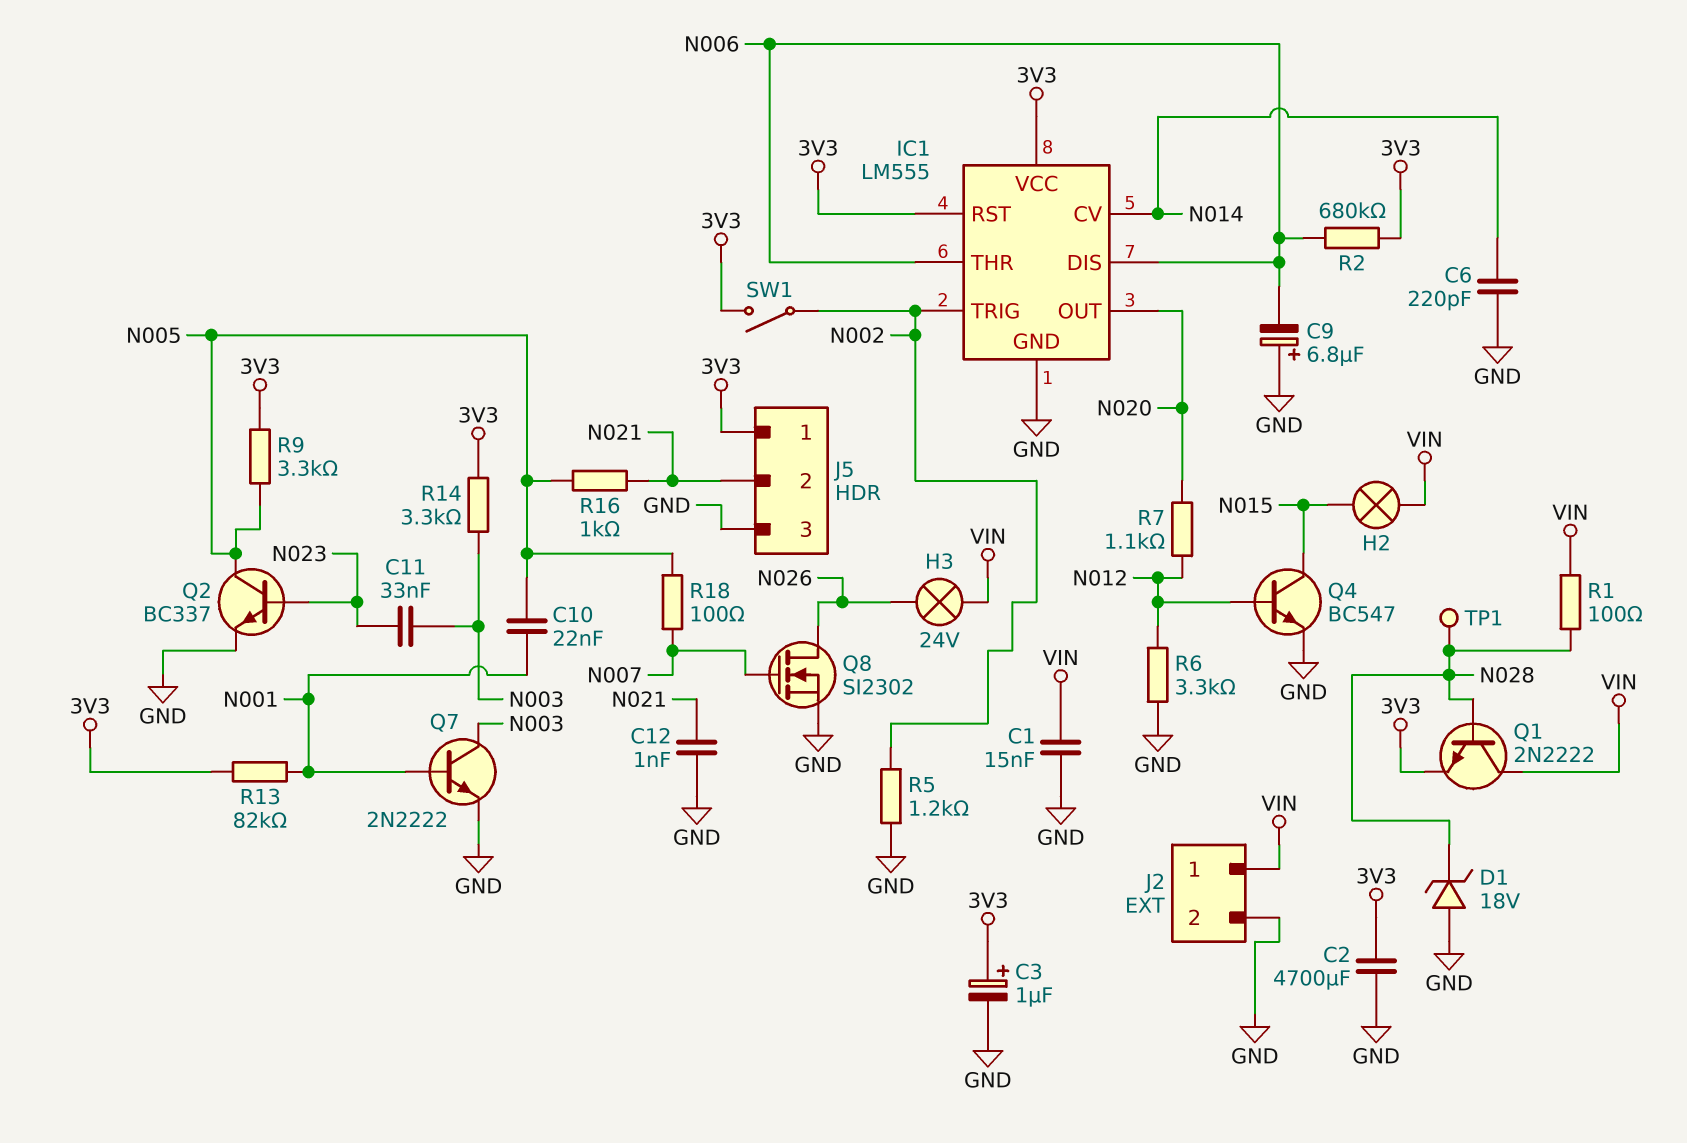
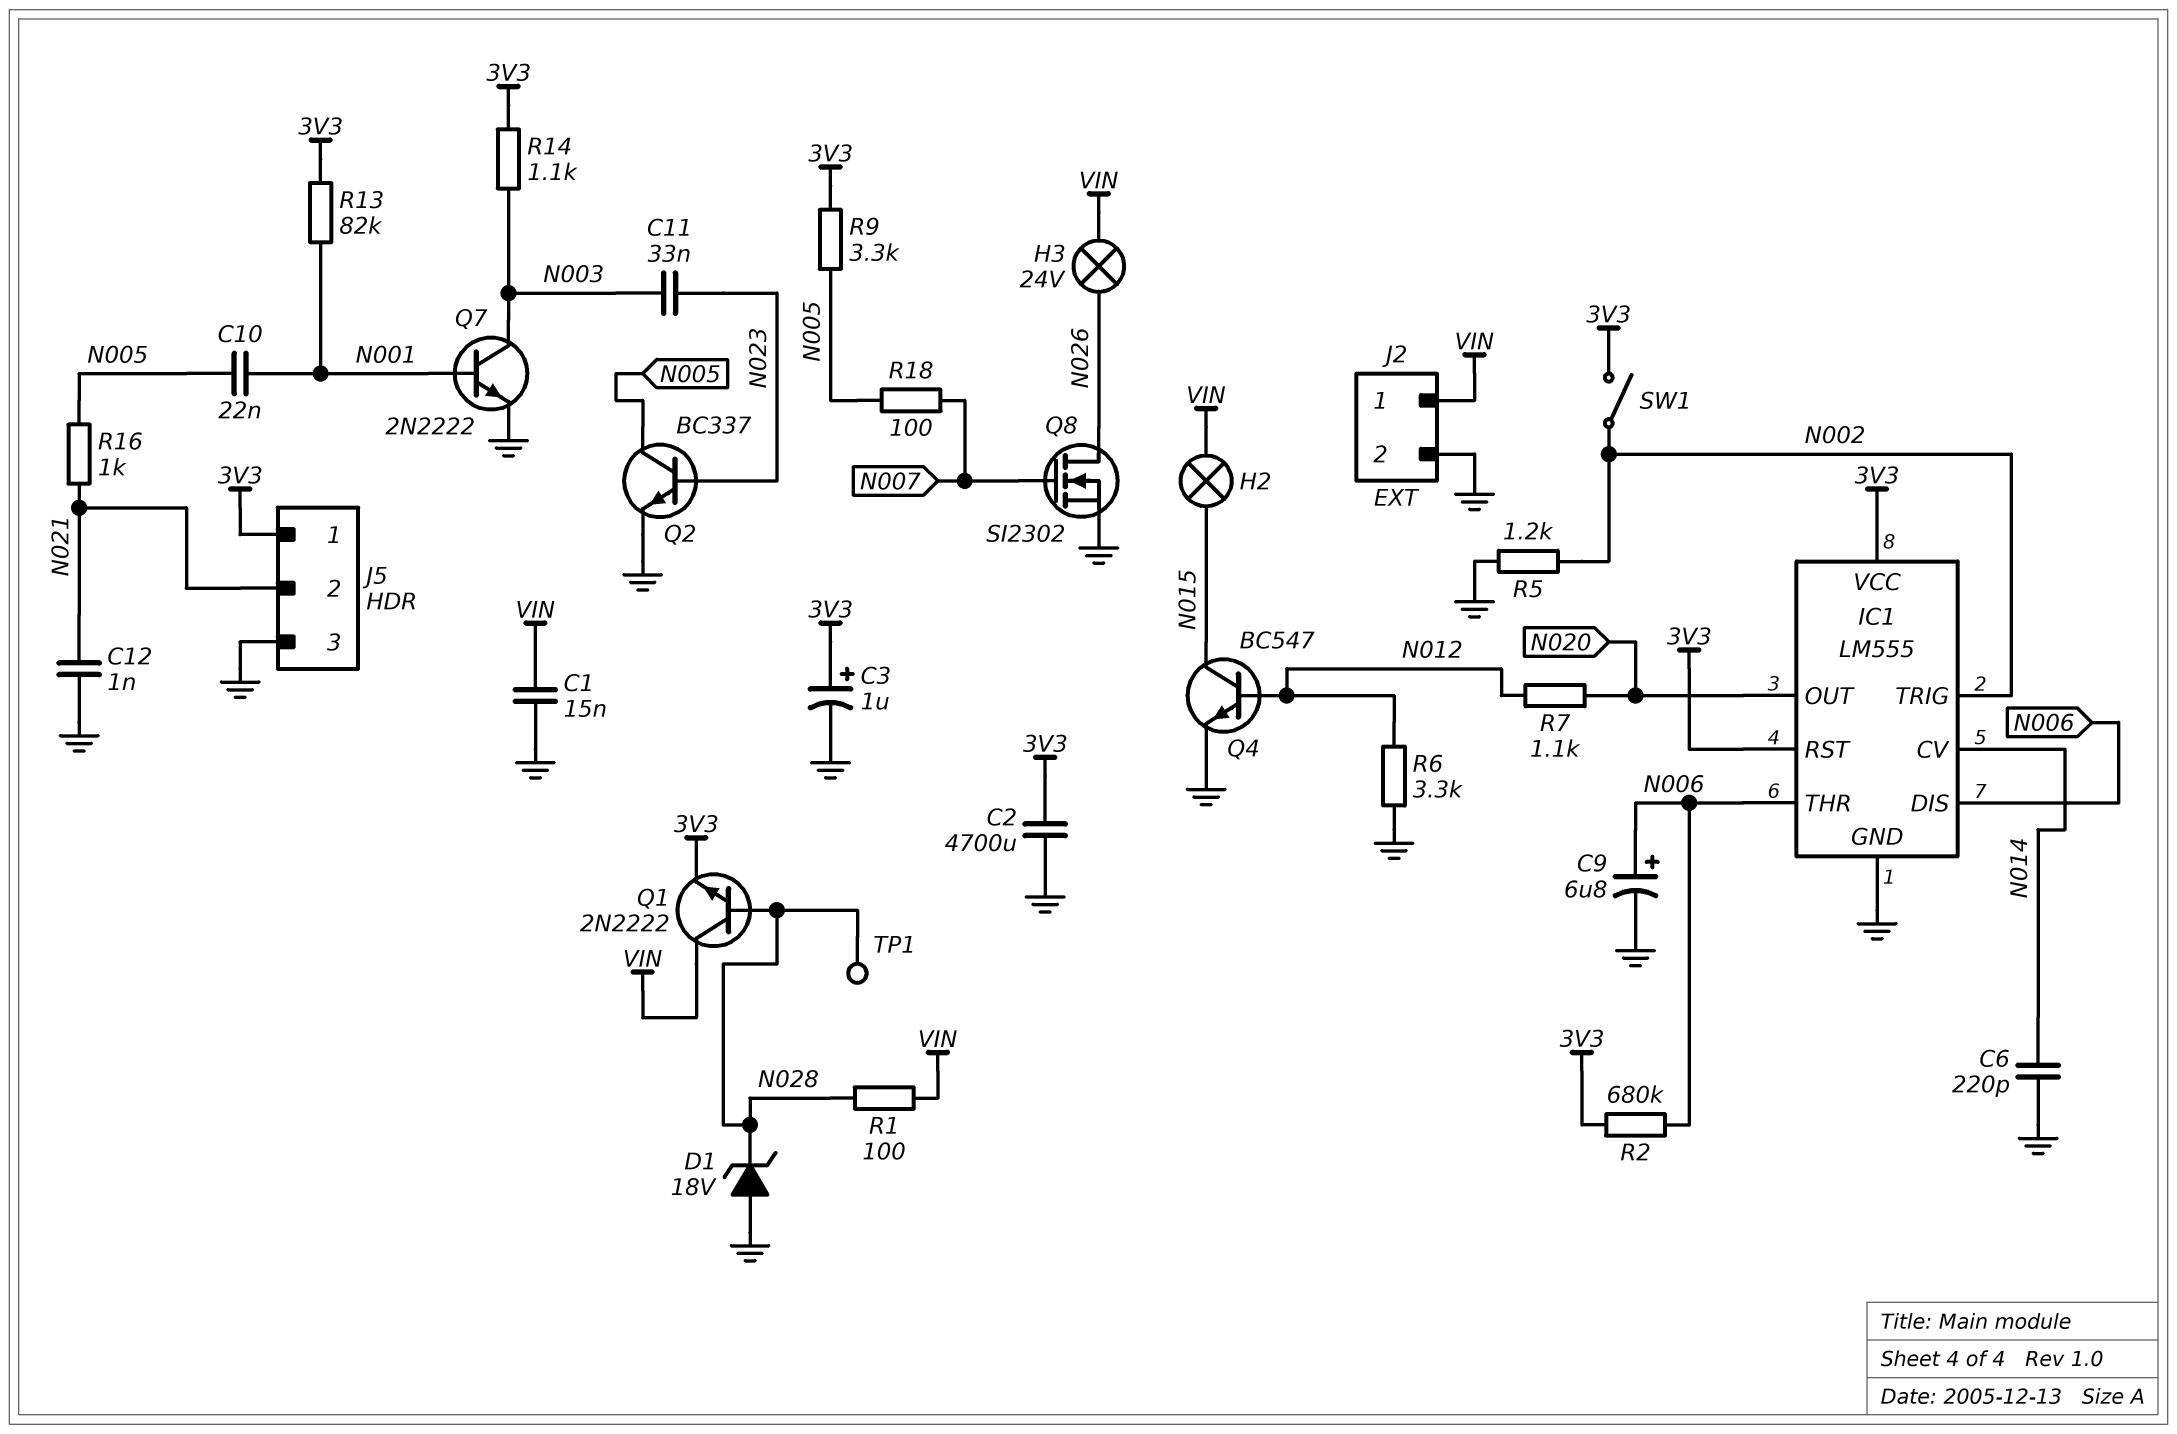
C9: 6.8uF (plus GND, minus N006) -> 6.8uF (plus N006, minus GND)
R14: 3.3k (3V3, N003) -> 1.1k (3V3, N003)

